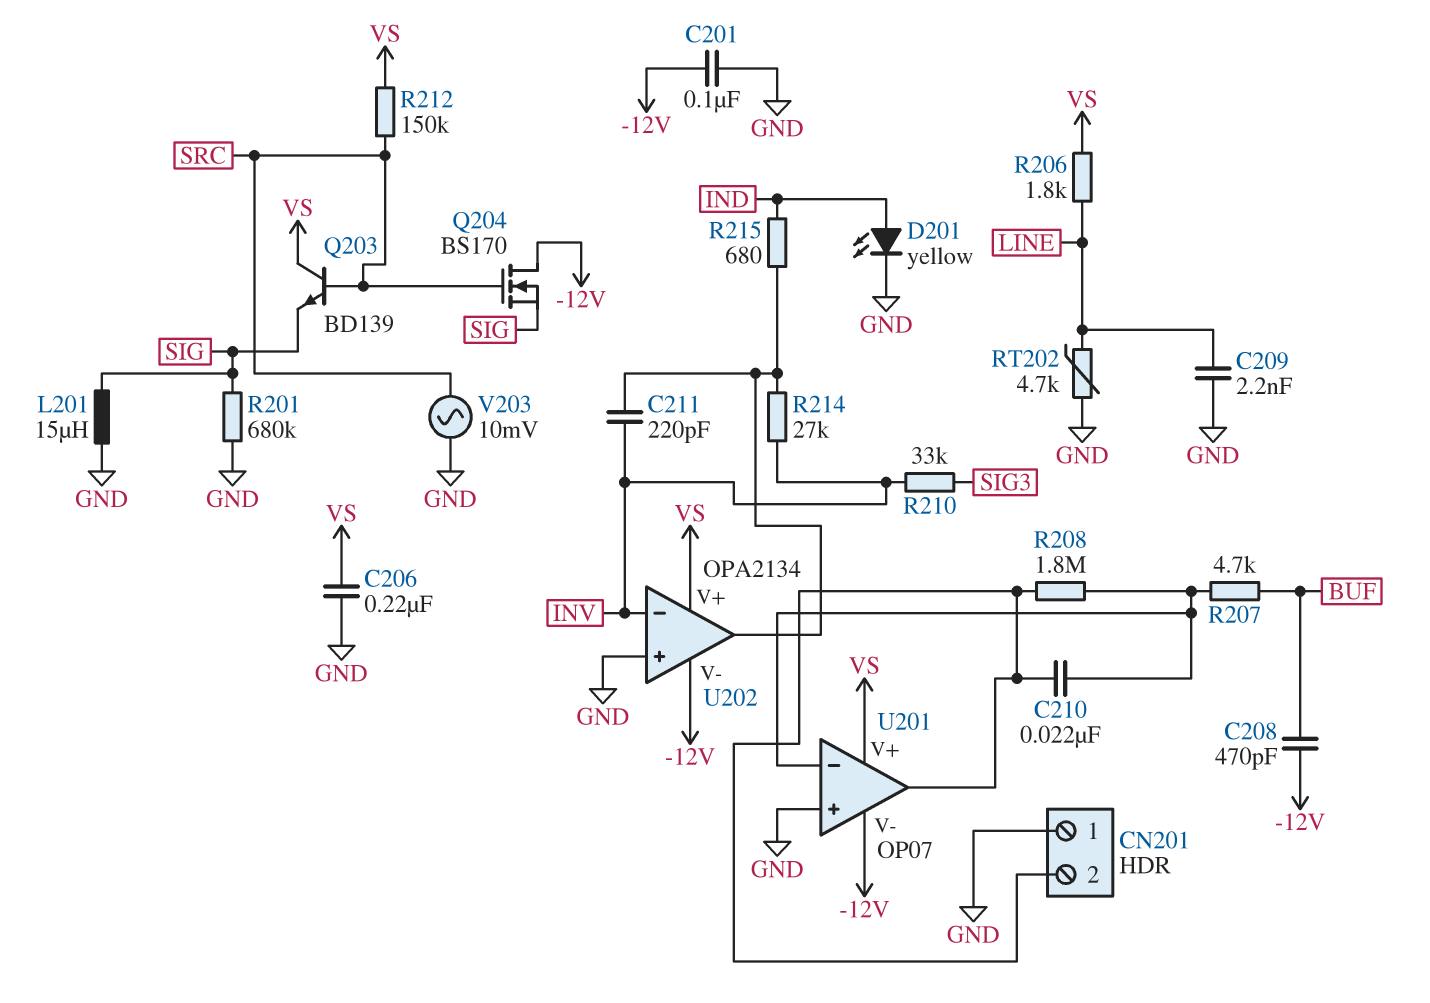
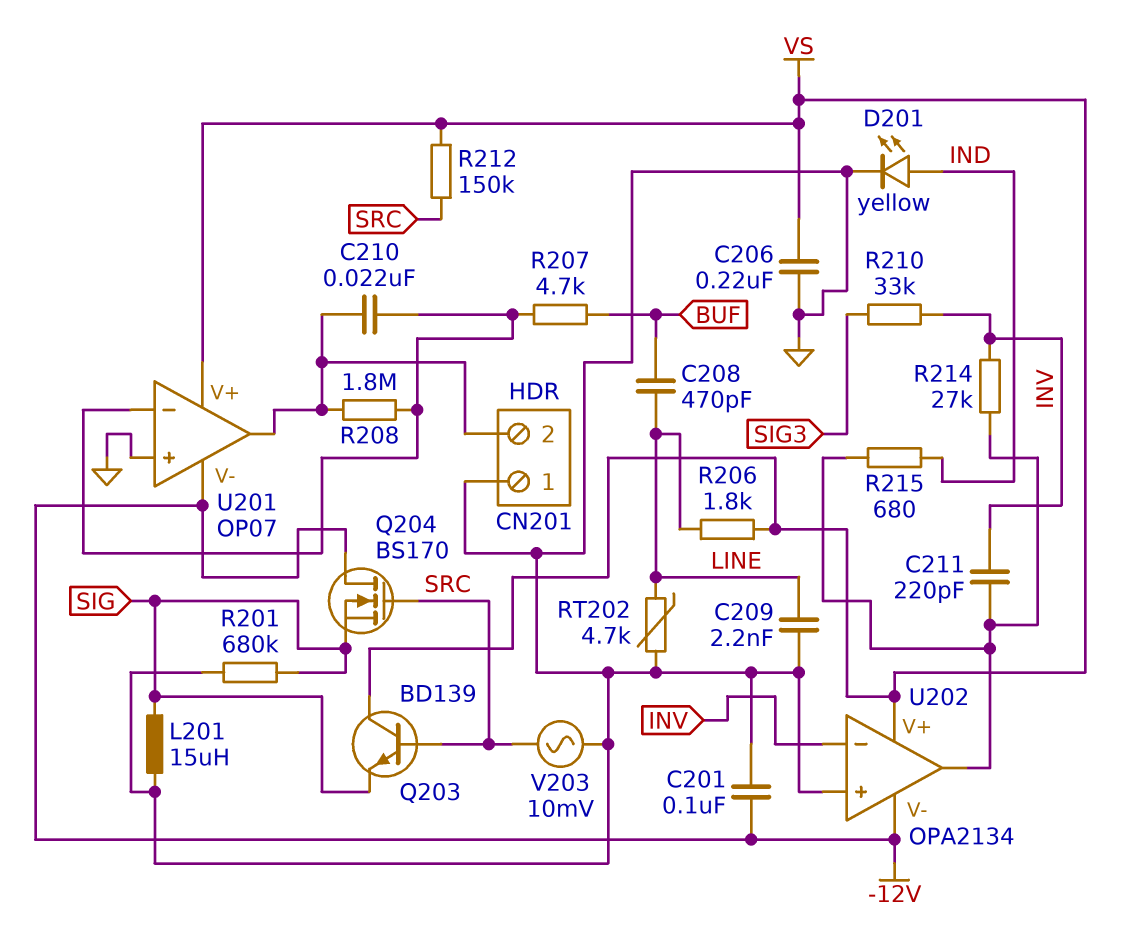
C208: 470pF (-12V, BUF) -> 470pF (BUF, LINE)

